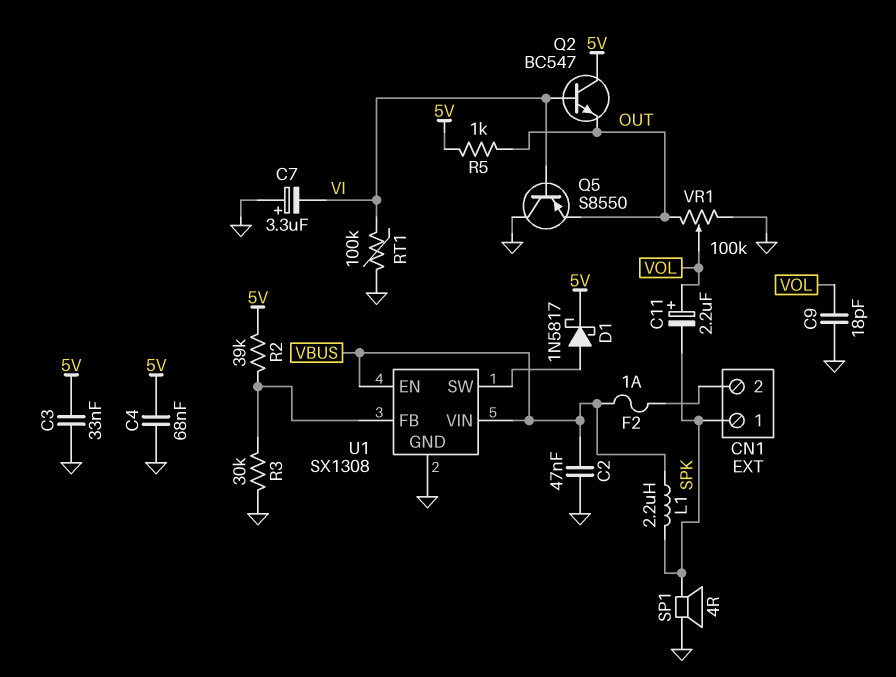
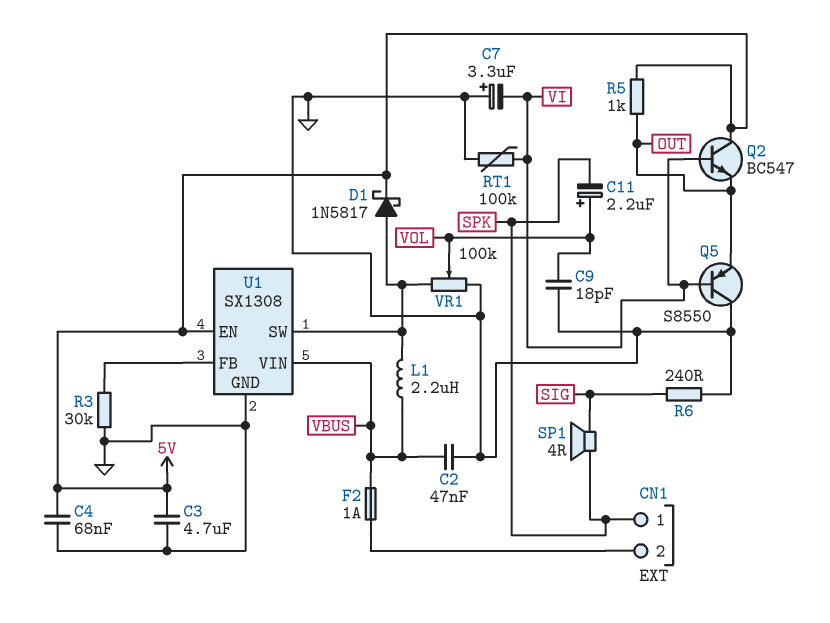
C3: 33nF (5V, GND) -> 4.7uF (5V, GND)
L1: 2.2uH (SPK, VBUS) -> 2.2uH (U1/SW, VBUS)
R2: 39k (5V, U1/FB) -> none
R6: none -> 240 (GND, SIG)
SP1: speaker 4R (GND, SPK) -> speaker 4R (SIG, SPK)
U1 pin EN: VBUS -> 5V
VR1: 100k (GND, OUT, wiper VOL) -> 100k (GND, U1/SW, wiper VOL)

